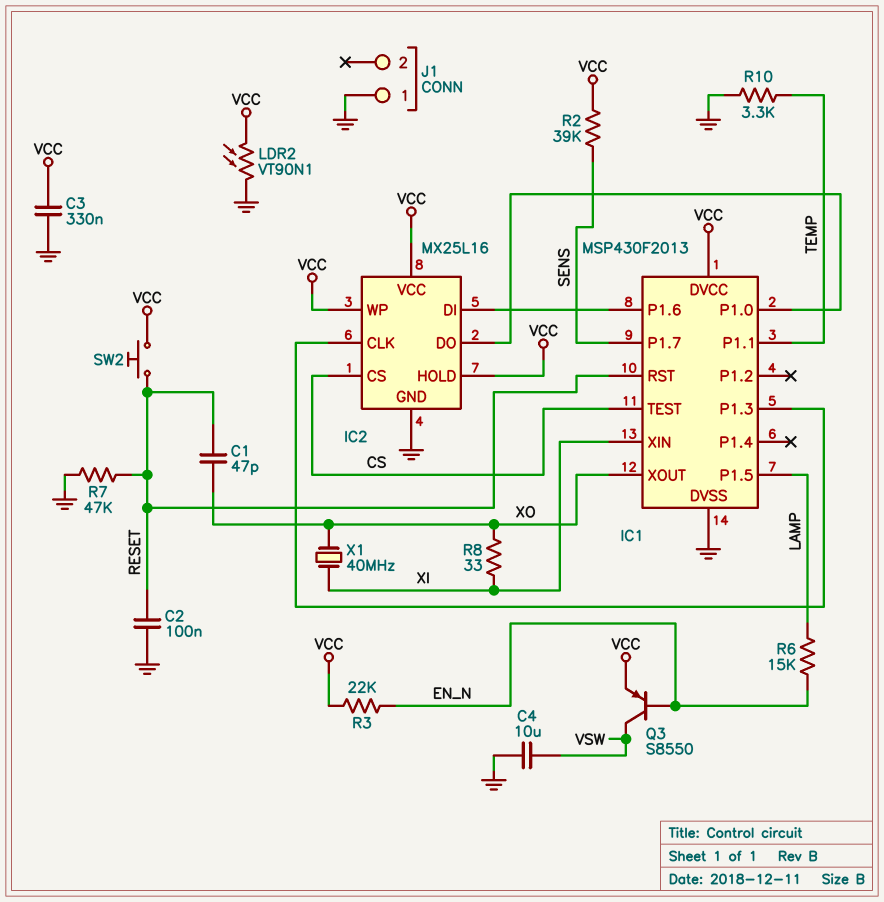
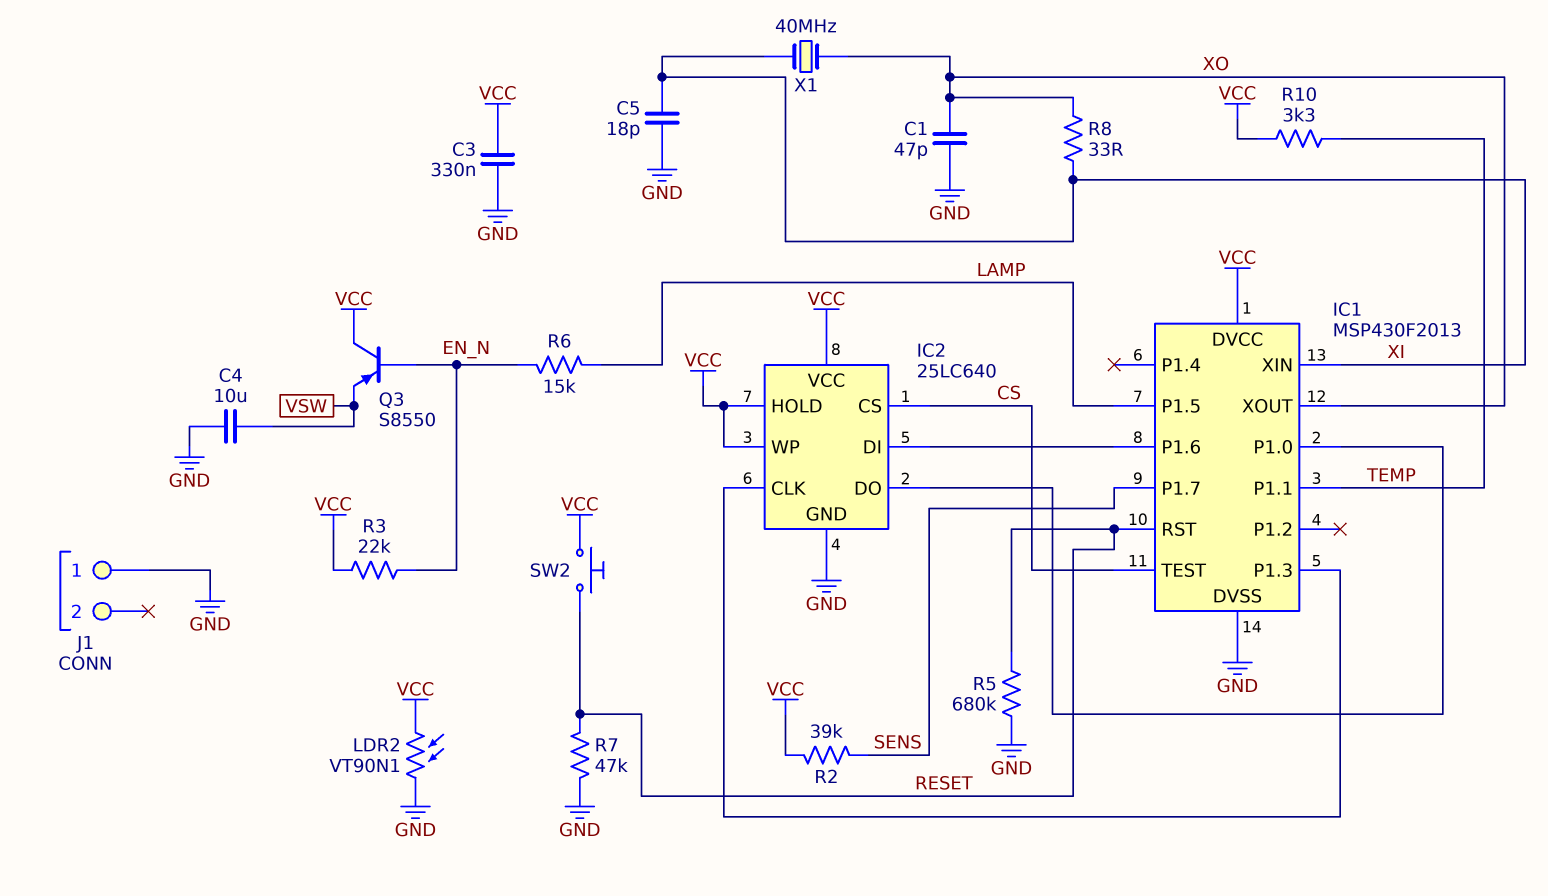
C1: 47pF (RESET, XO) -> 47pF (GND, XO)
C2: 100nF (GND, RESET) -> none
C5: none -> 18pF (GND, XI)
IC2: MX25L16 -> 25LC640
Q3: PNP S8550 (B EN_N, C VSW, E VCC) -> PNP S8550 (B EN_N, C VCC, E VSW)
R5: none -> 680k (GND, RESET)
R10: 3.3k (GND, TEMP) -> 3.3k (TEMP, VCC)

